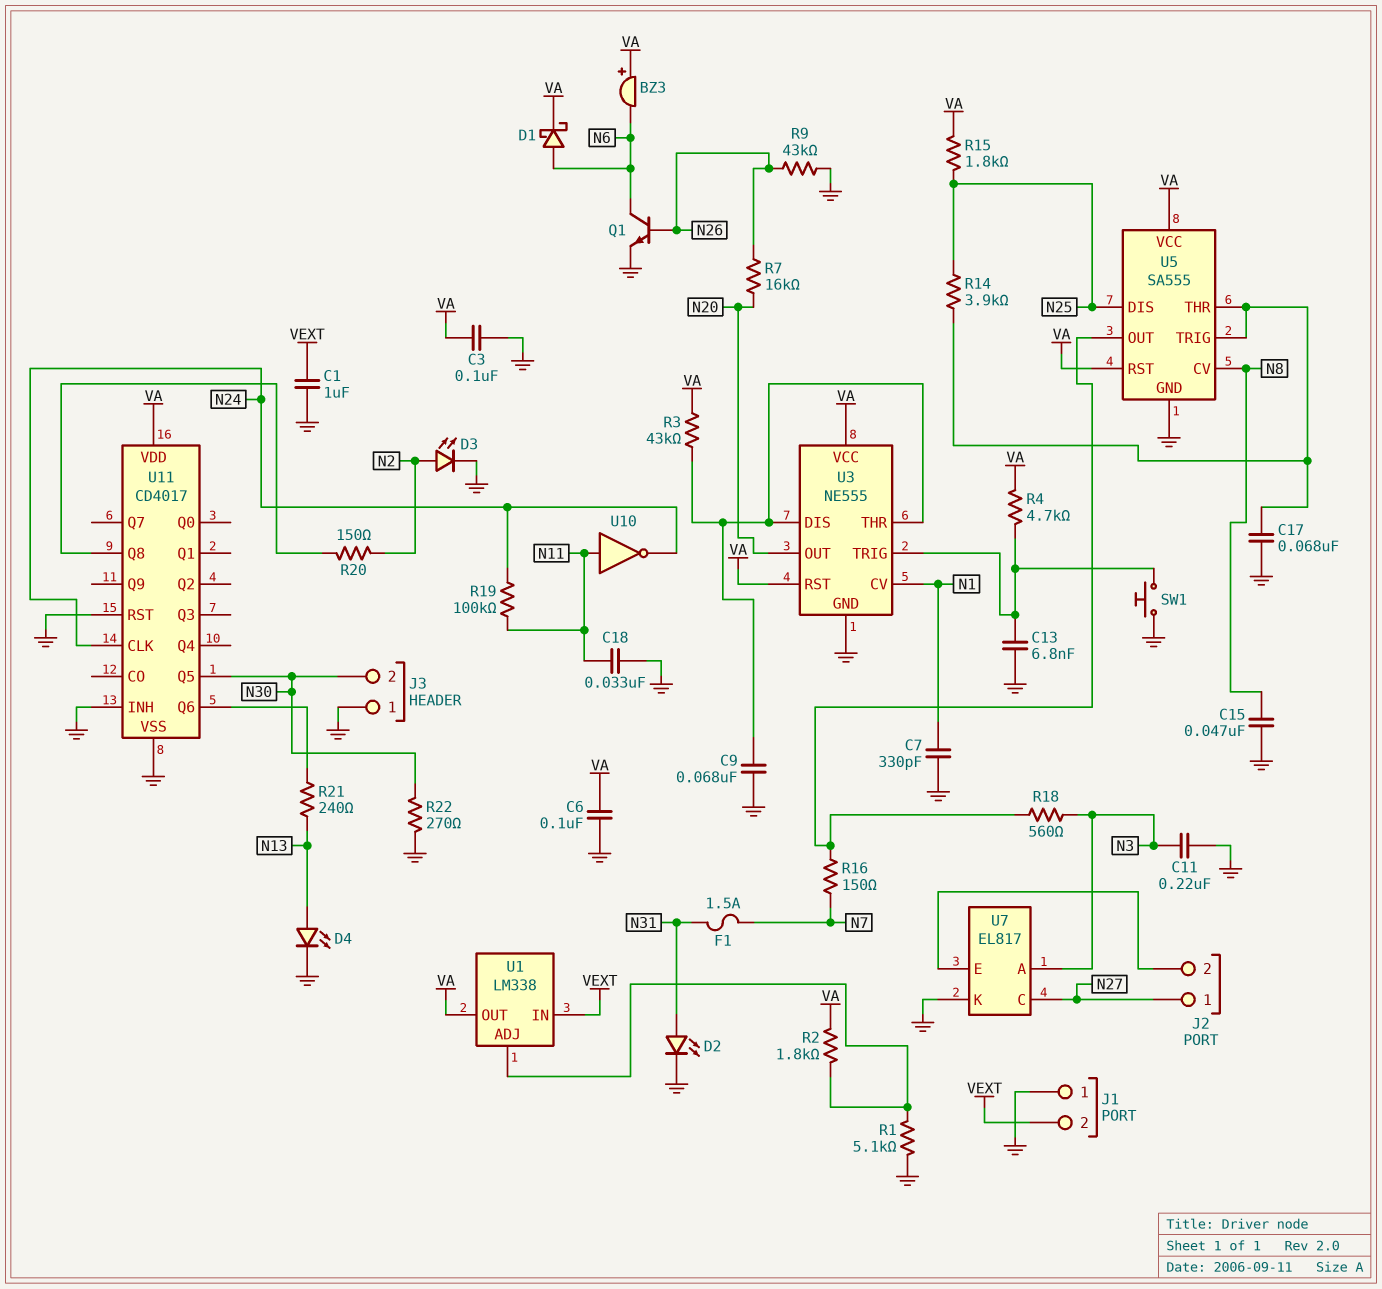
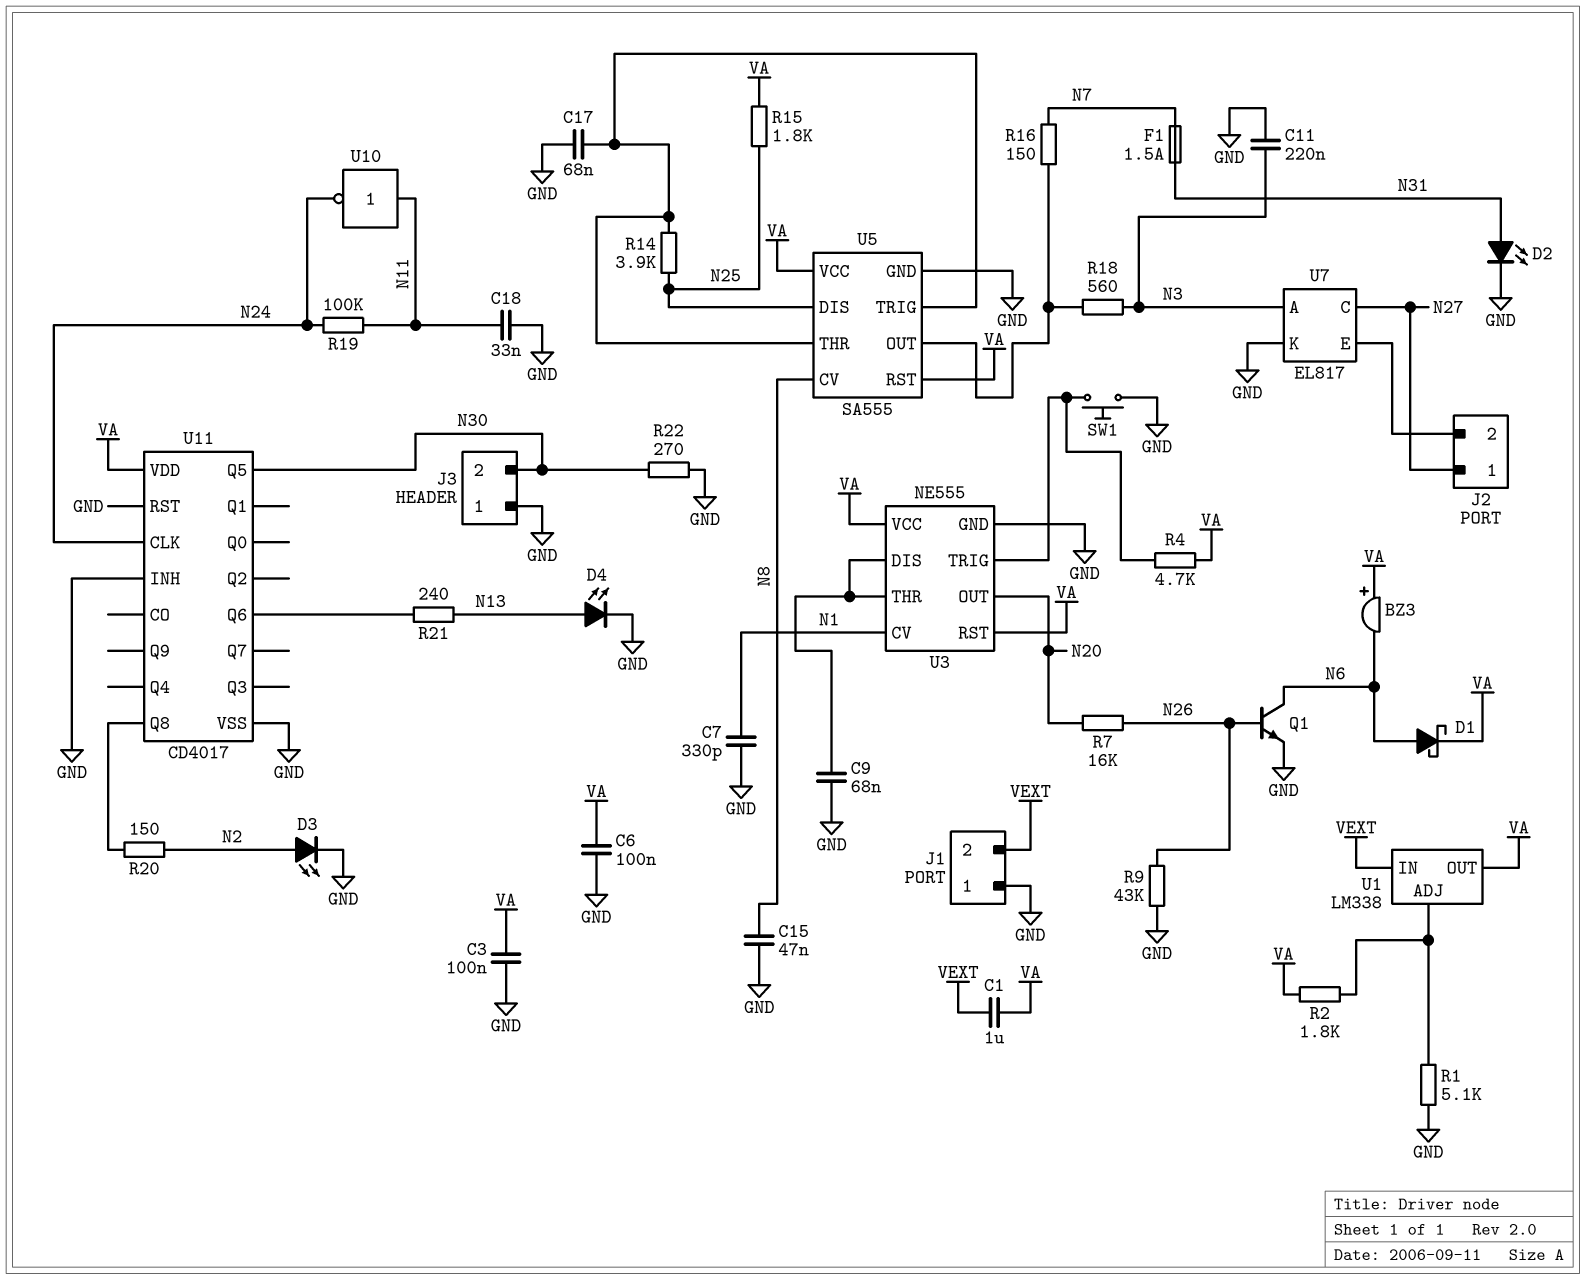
C1: 1uF (GND, VEXT) -> 1uF (VA, VEXT)
C13: 6.8nF (GND, U3/TRIG) -> none
R3: 43k (U3/DIS, VA) -> none

